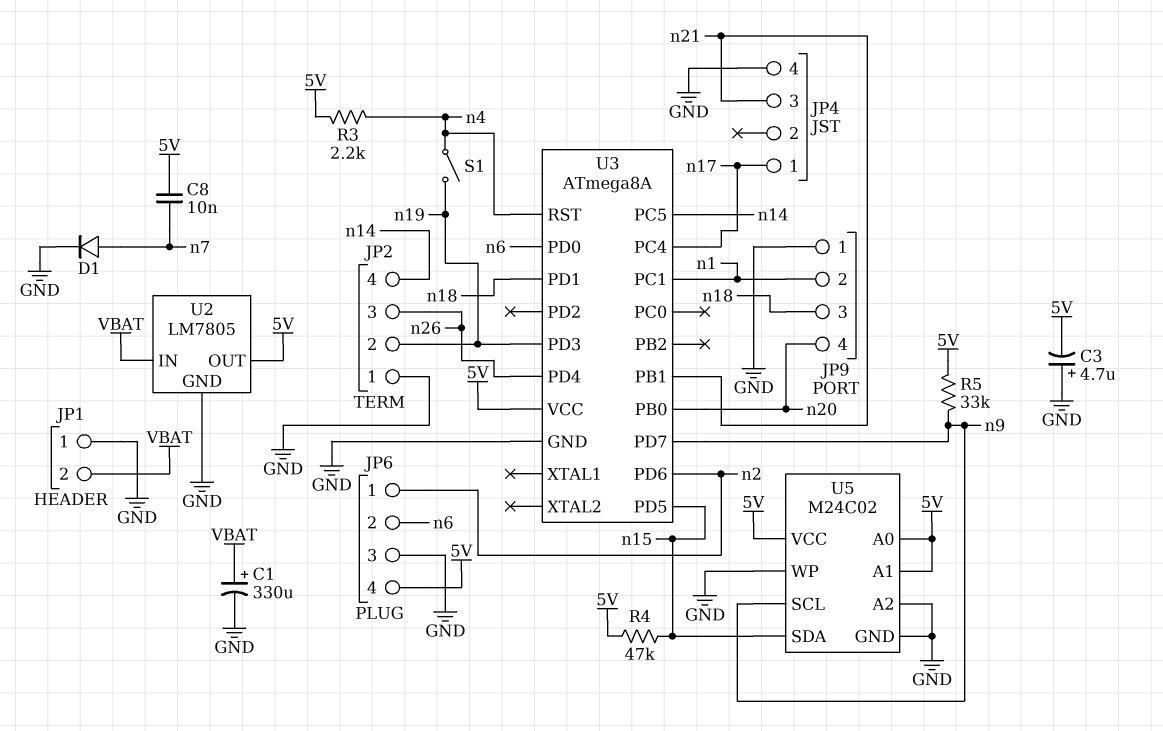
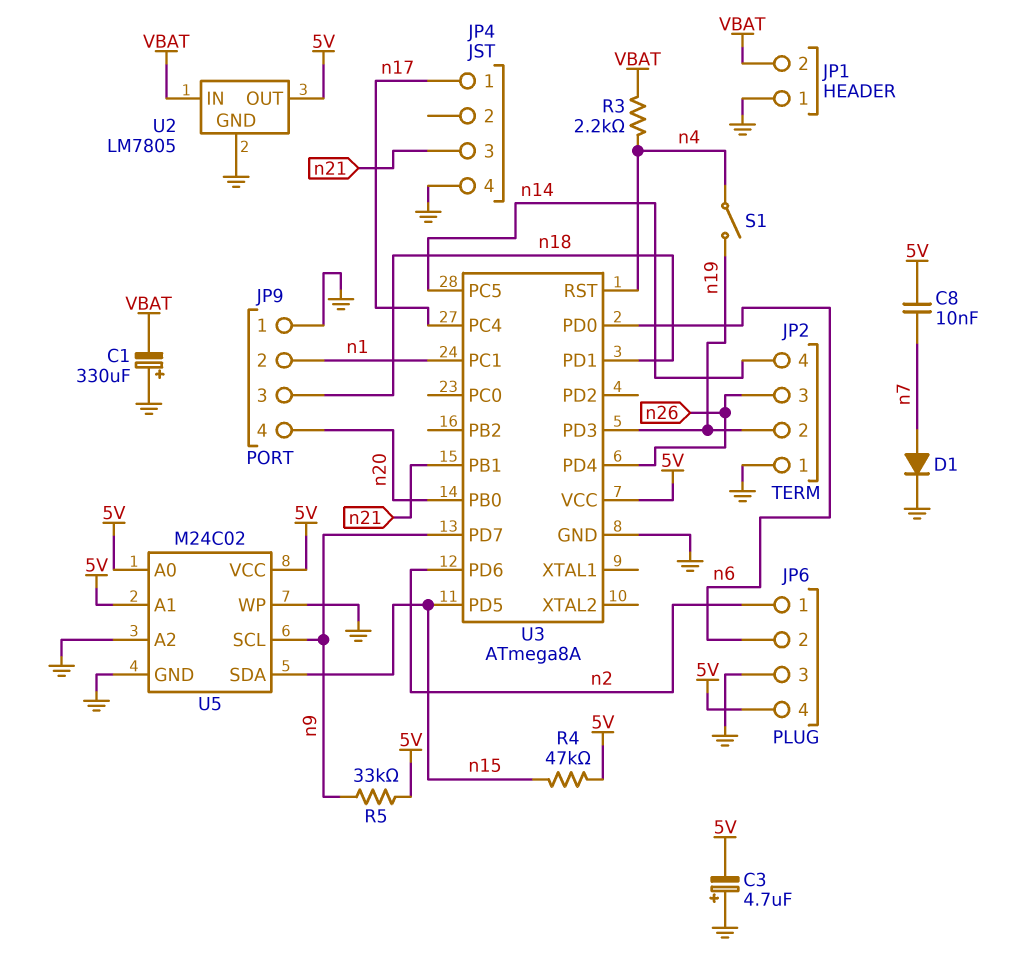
C1: 330uF (plus VBAT, minus GND) -> 330uF (plus GND, minus VBAT)
R3: 2.2k (5V, n4) -> 2.2k (VBAT, n4)

